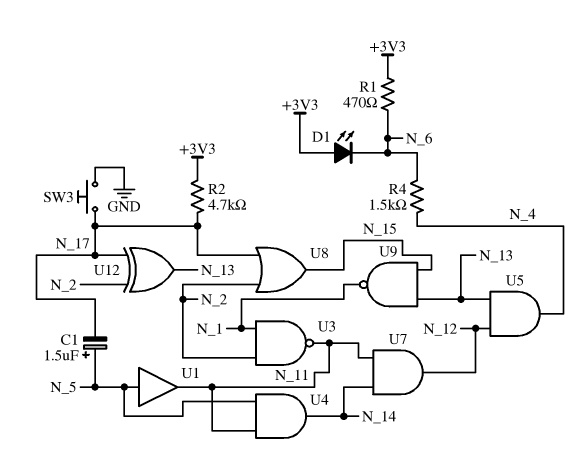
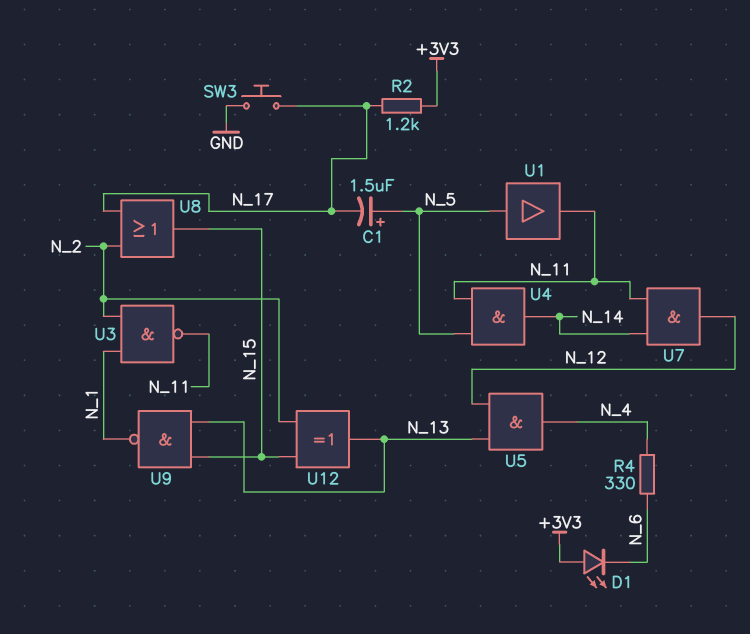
R1: 470 (+3V3, N_6) -> none
R2: 4.7k (+3V3, N_17) -> 1.2k (+3V3, N_17)
R4: 1.5k (N_4, N_6) -> 330 (N_4, N_6)
U12: XOR (in N_2, in N_17, out N_13) -> XOR (in N_2, in N_15, out N_13)

